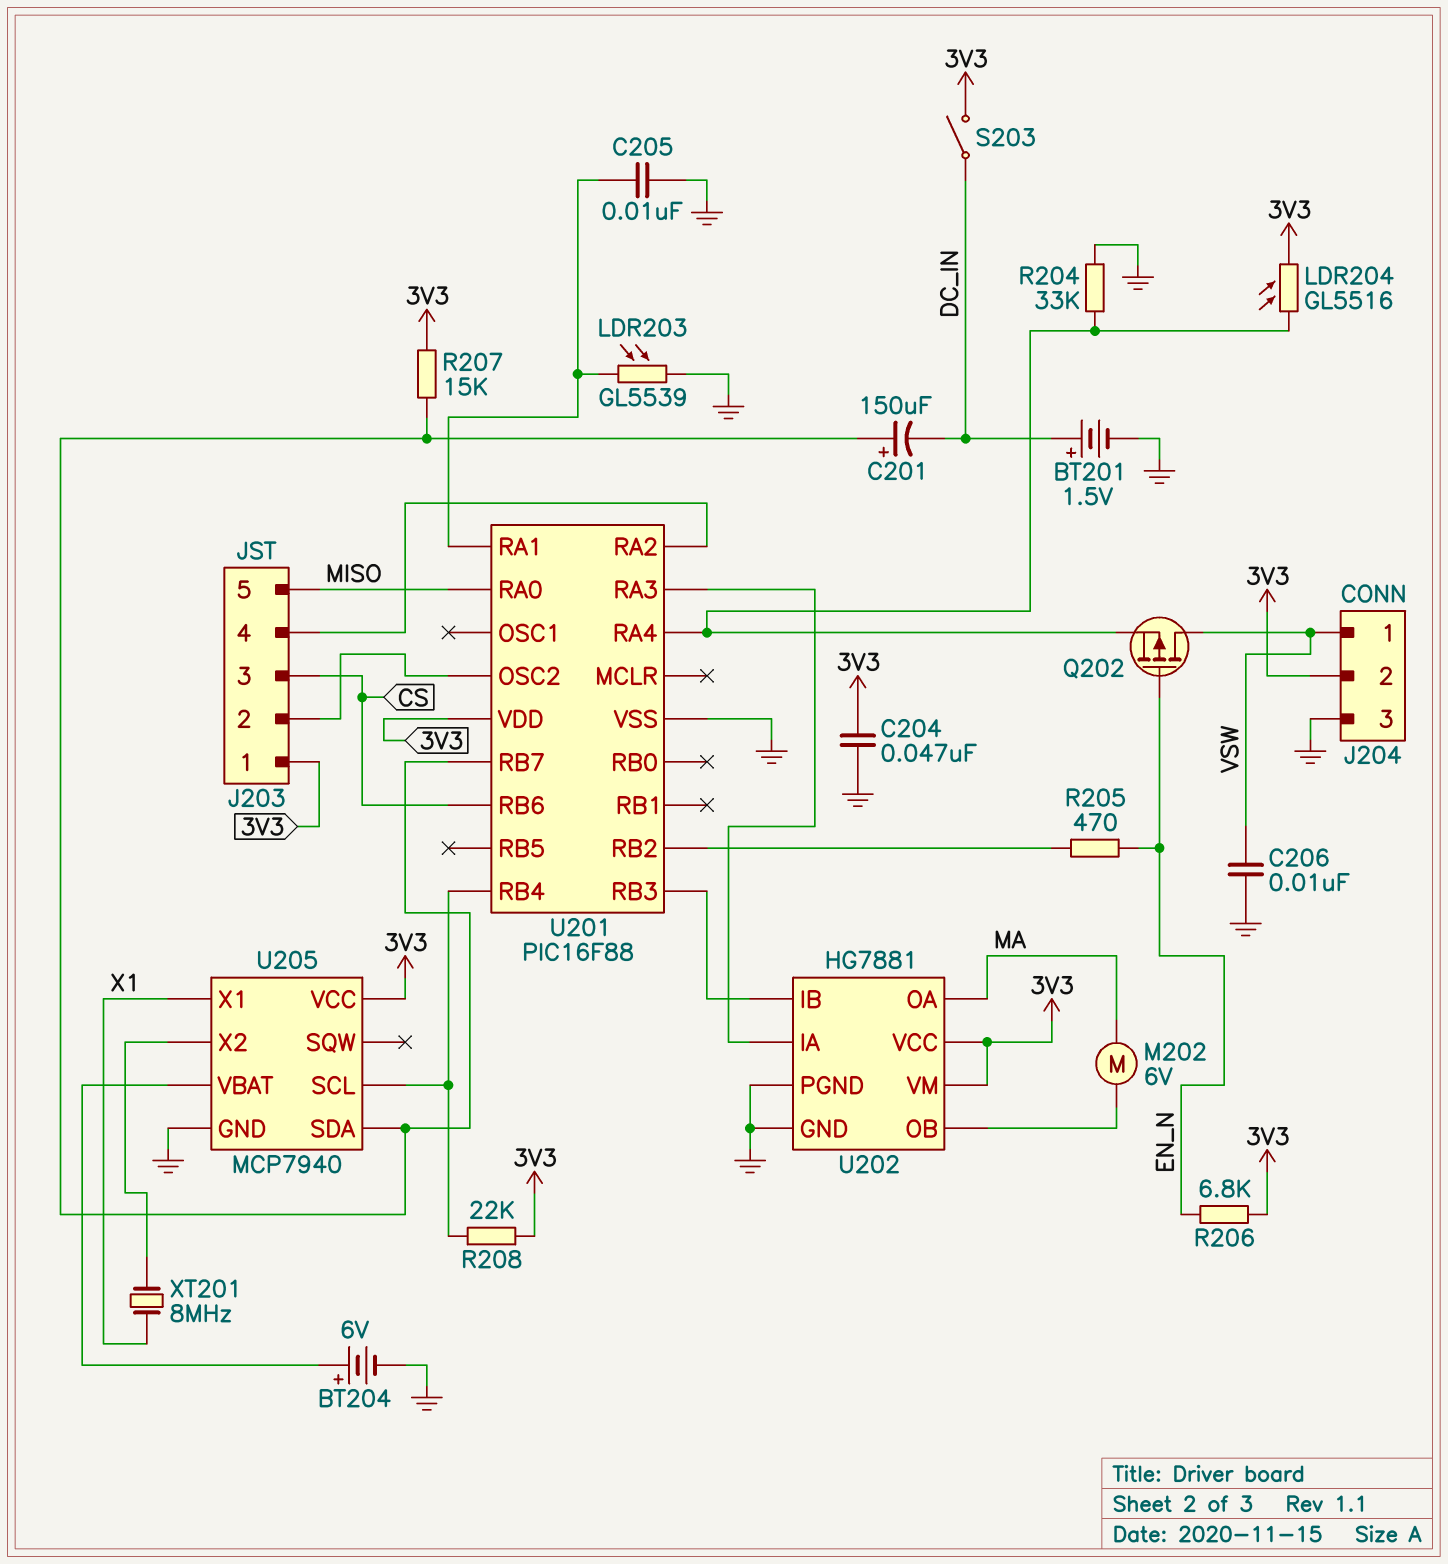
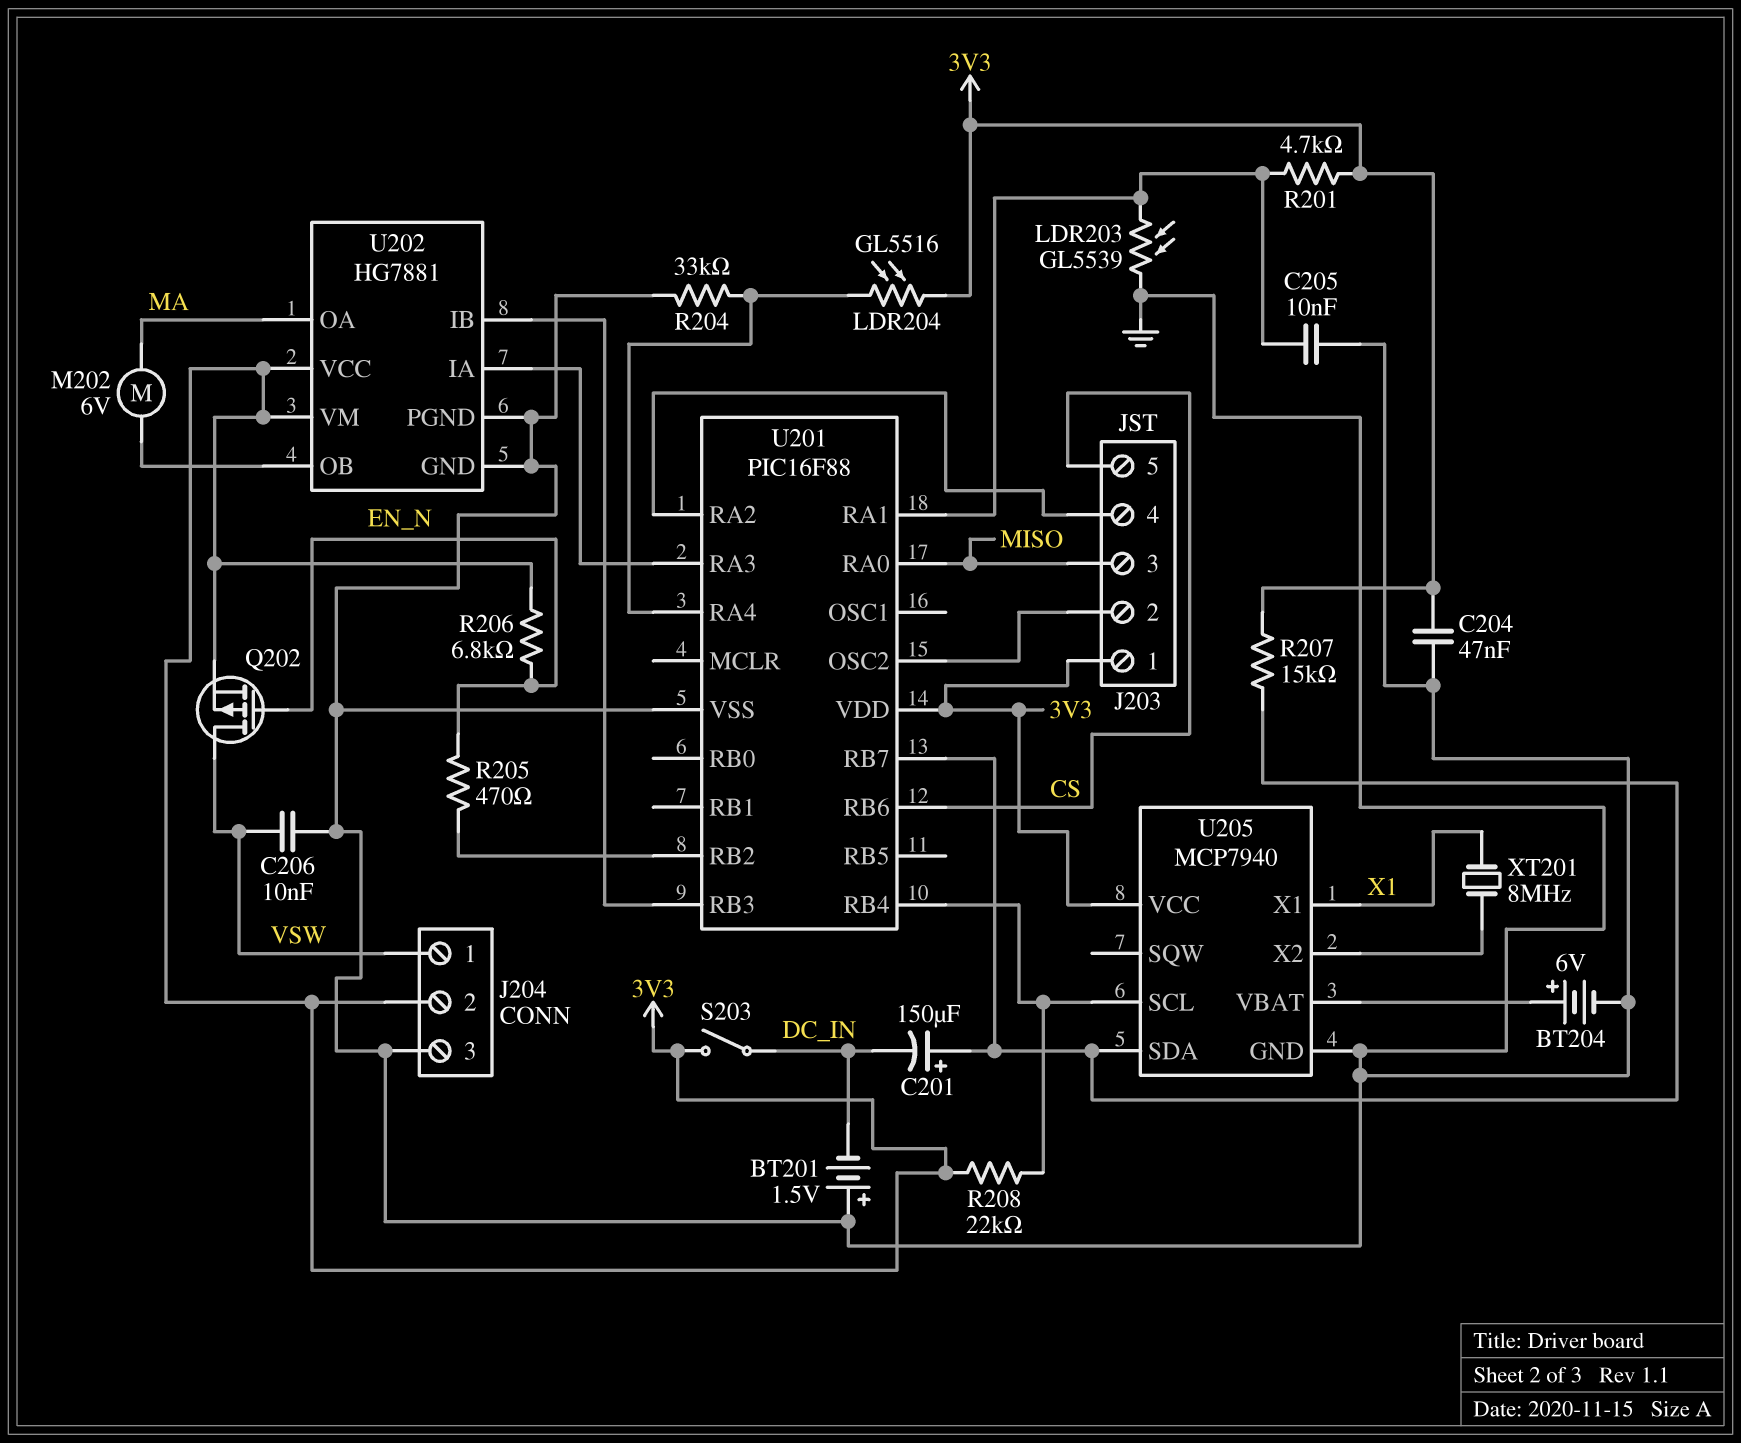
BT201: 1.5V (plus DC_IN, minus GND) -> 1.5V (plus GND, minus DC_IN)
J203 pin 3: CS -> MISO
J203 pin 5: MISO -> CS
Q202: PMOS (G EN_N, D VSW, S U201/RA4) -> PMOS (G EN_N, D VSW, S 3V3)
R201: none -> 4.7k (3V3, U201/RA1)

